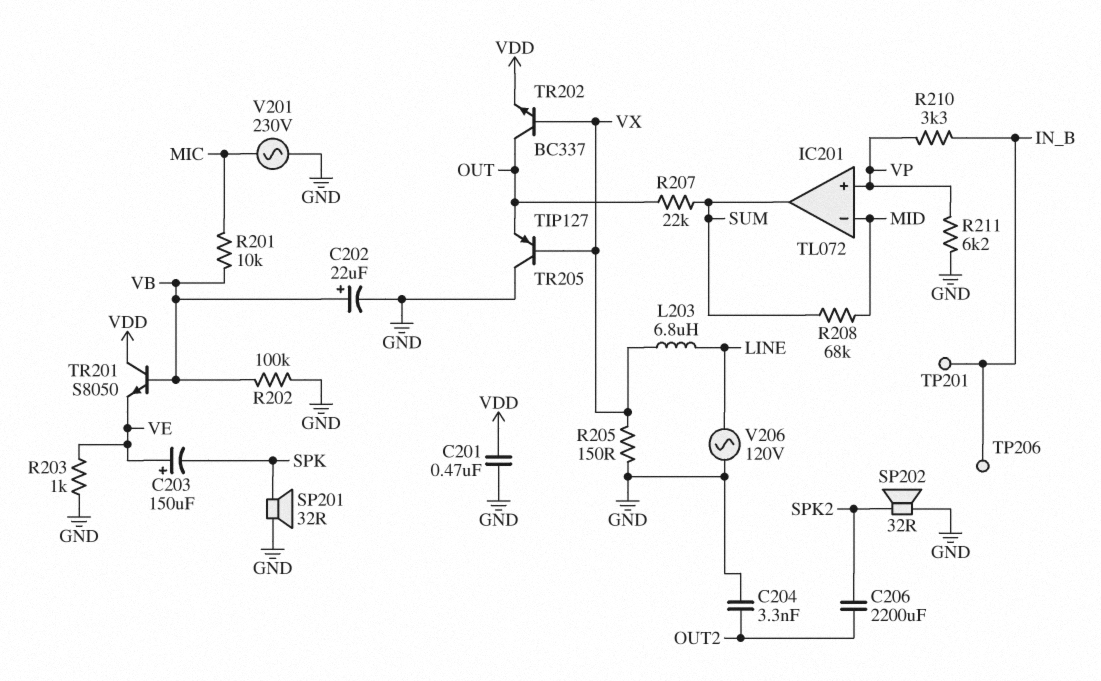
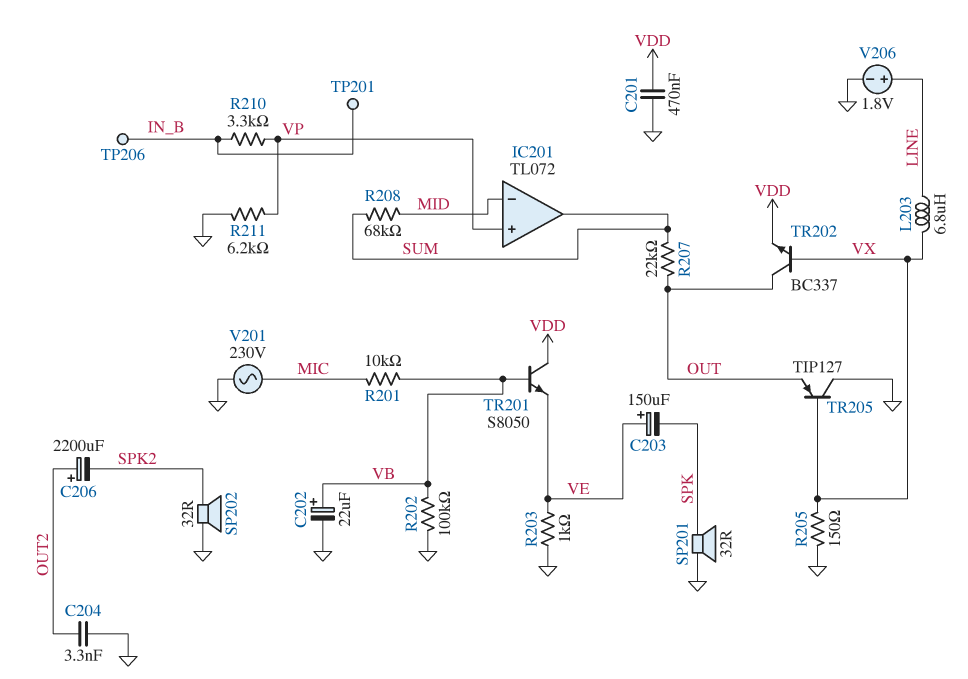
C206: 2200uF (OUT2, SPK2) -> 2200uF (plus OUT2, minus SPK2)
V206: AC 120V (GND, LINE) -> 1.8V (plus LINE, minus GND)

